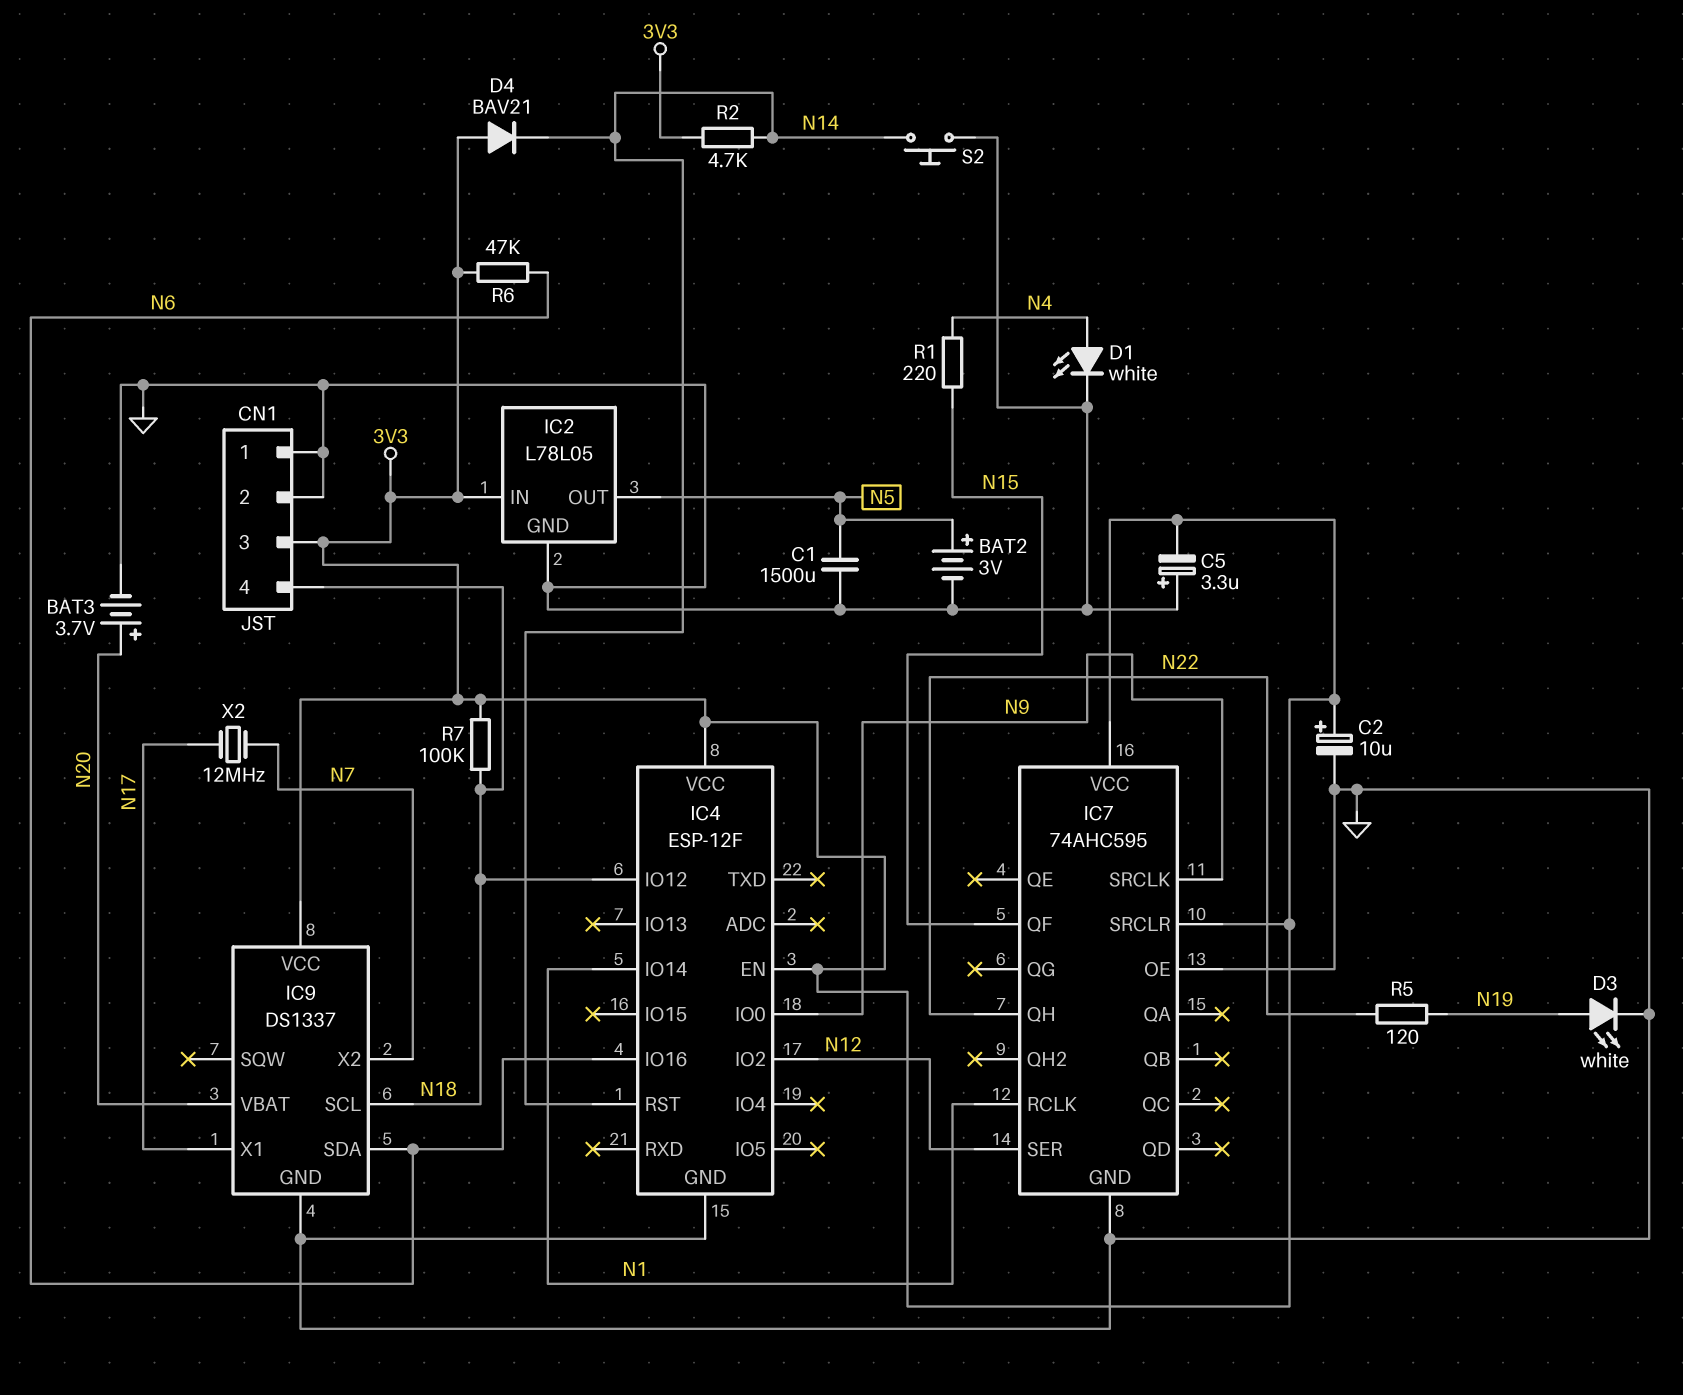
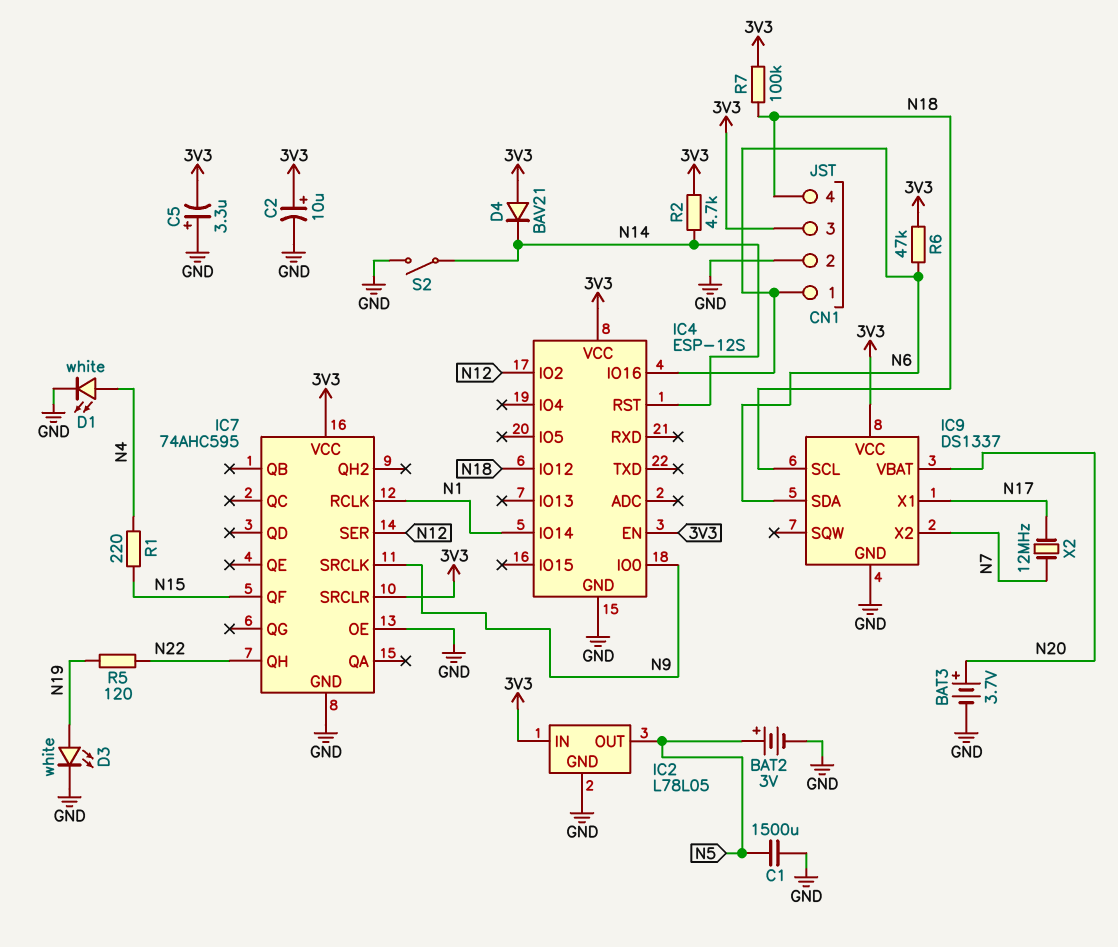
CN1 pin 1: GND -> N6
IC4: ESP-12F -> ESP-12S
S2: button (GND, N14) -> switch (GND, N14)

